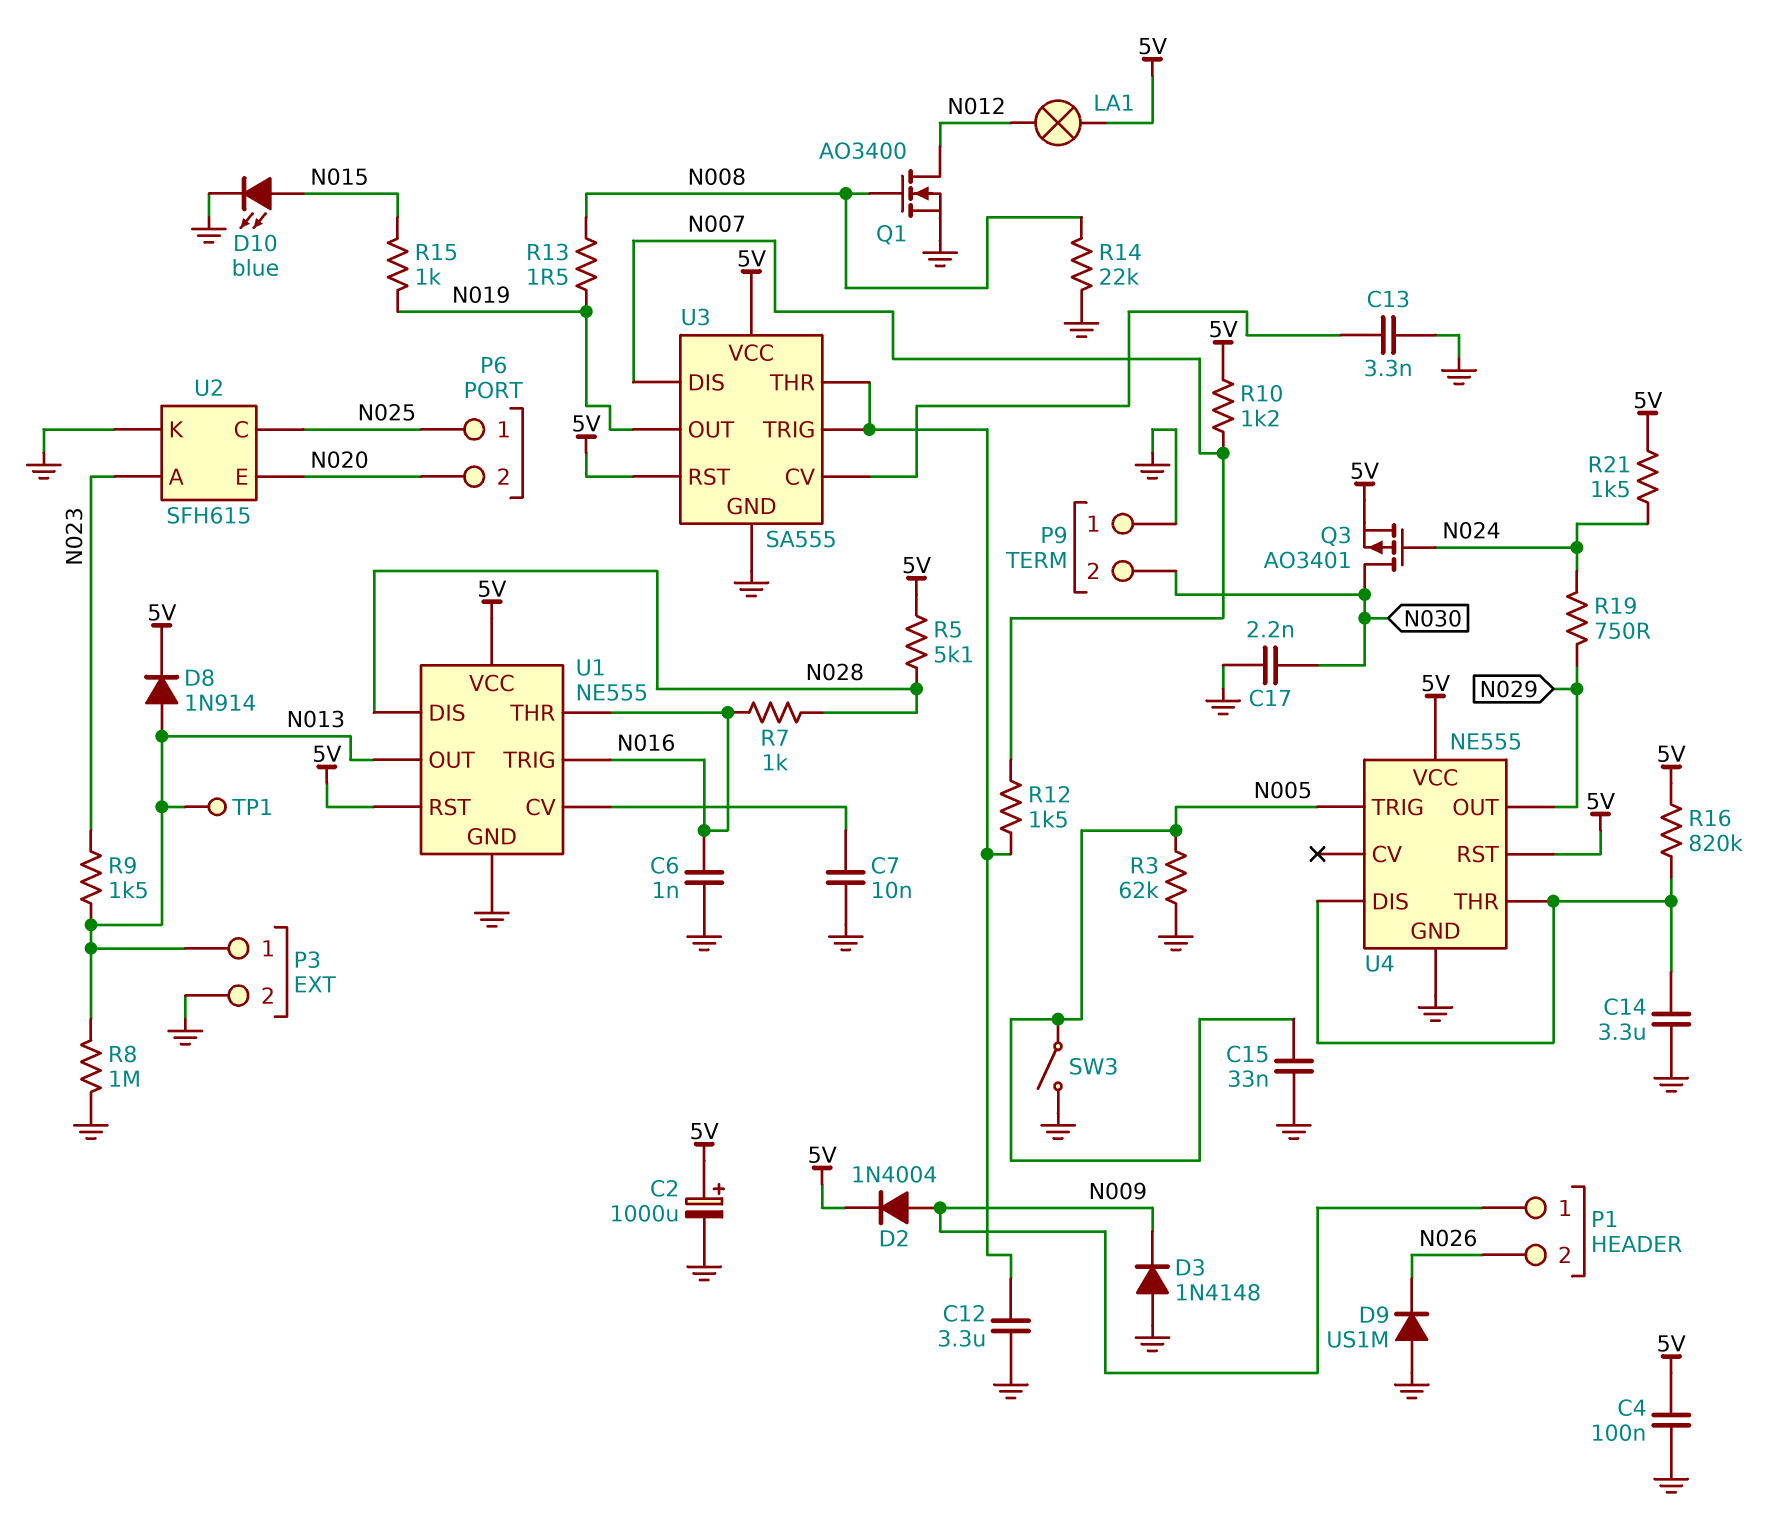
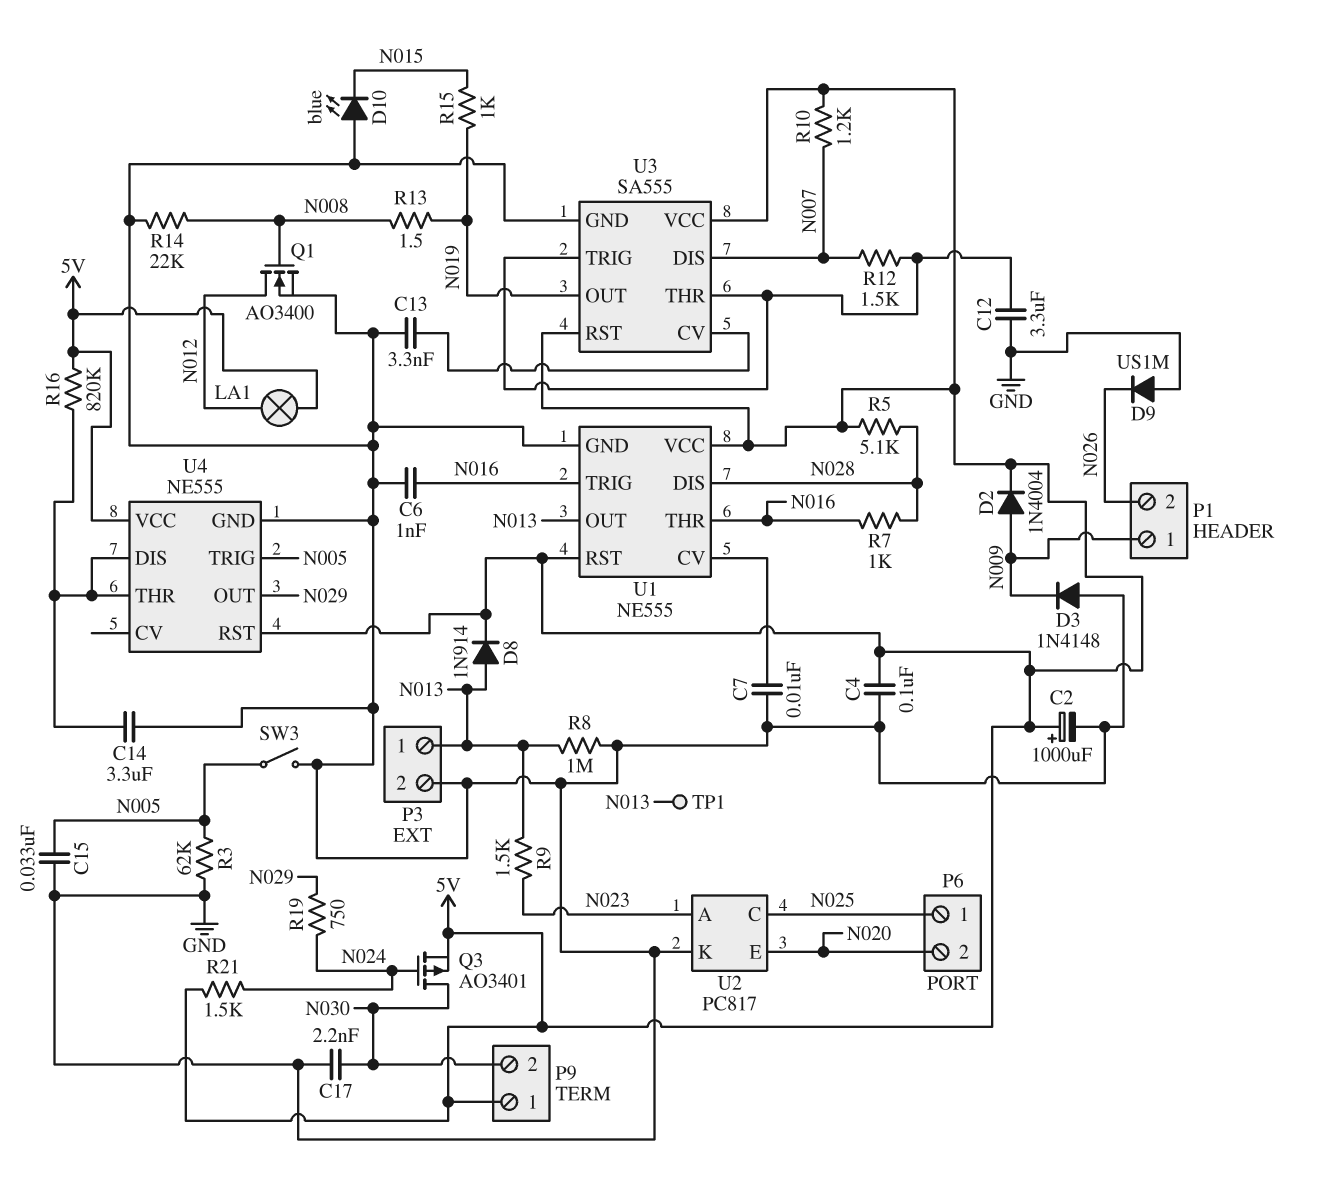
D10: LED blue (A N015, K GND) -> LED blue (A GND, K N015)
P9 pin 1: GND -> 5V
U2: SFH615 -> PC817

